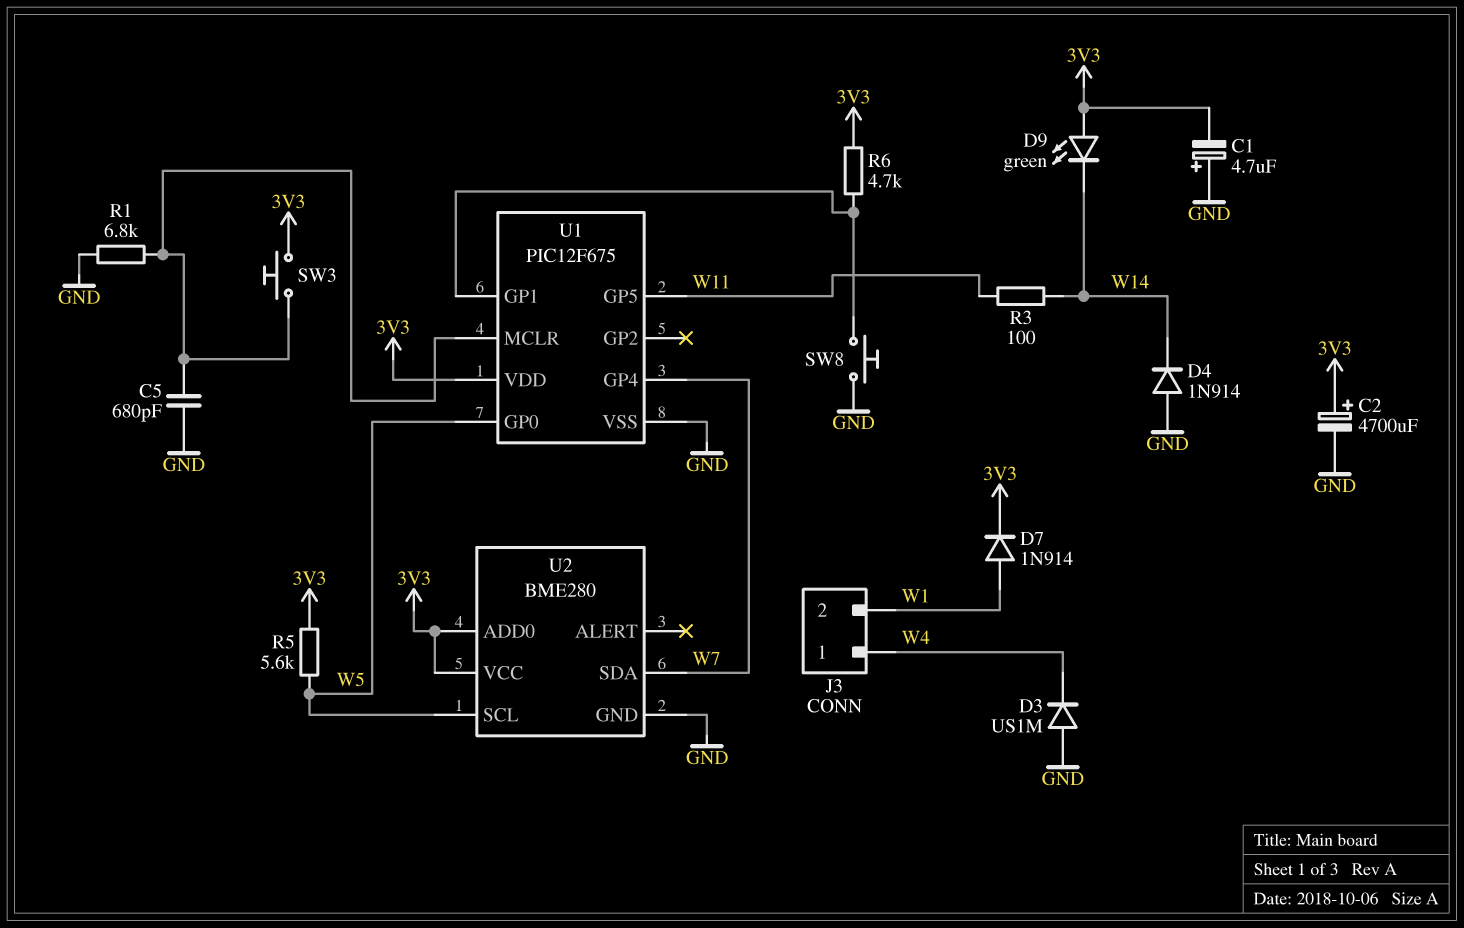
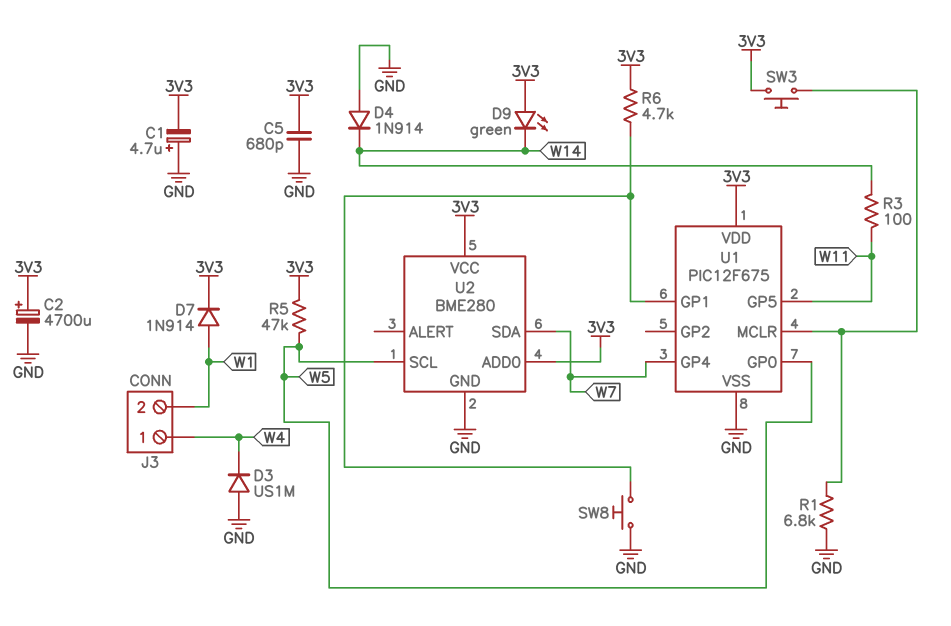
C5: 680pF (GND, U1/MCLR) -> 680pF (3V3, GND)
R5: 5.6k (3V3, W5) -> 47k (3V3, W5)

